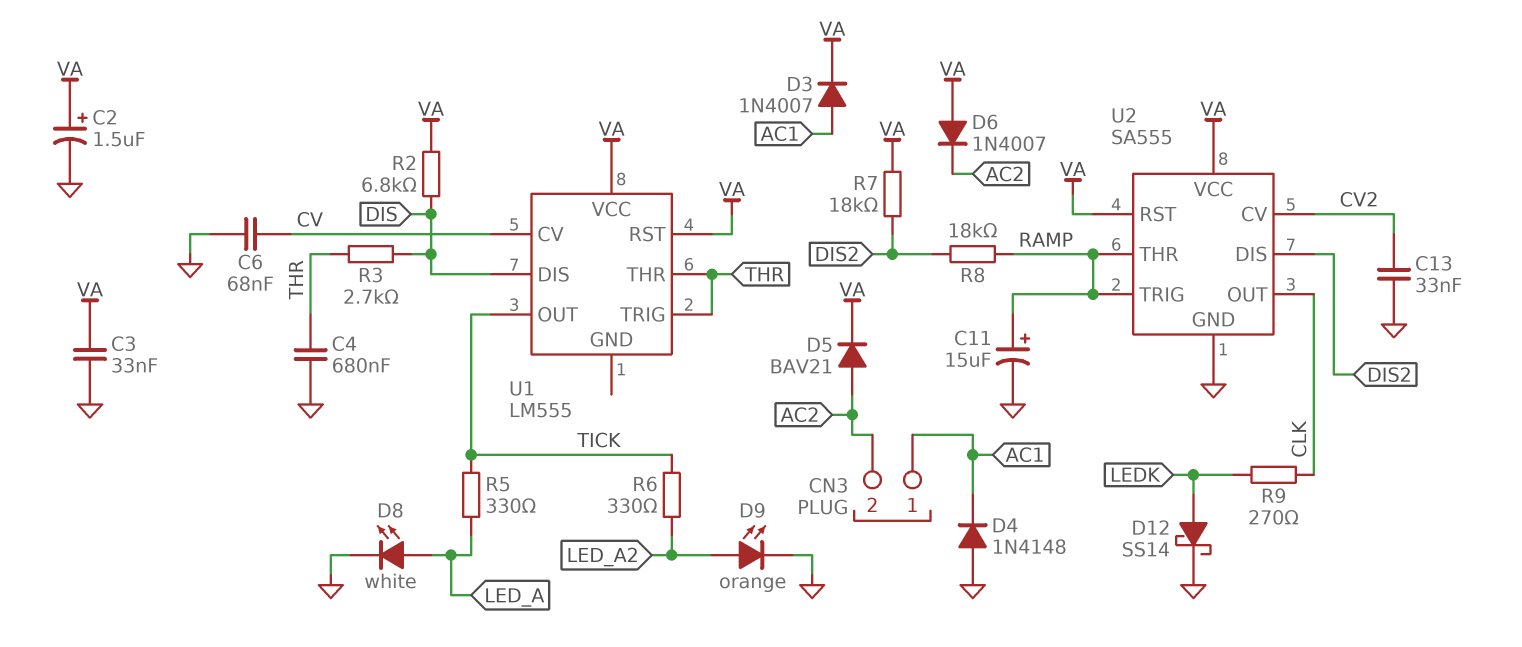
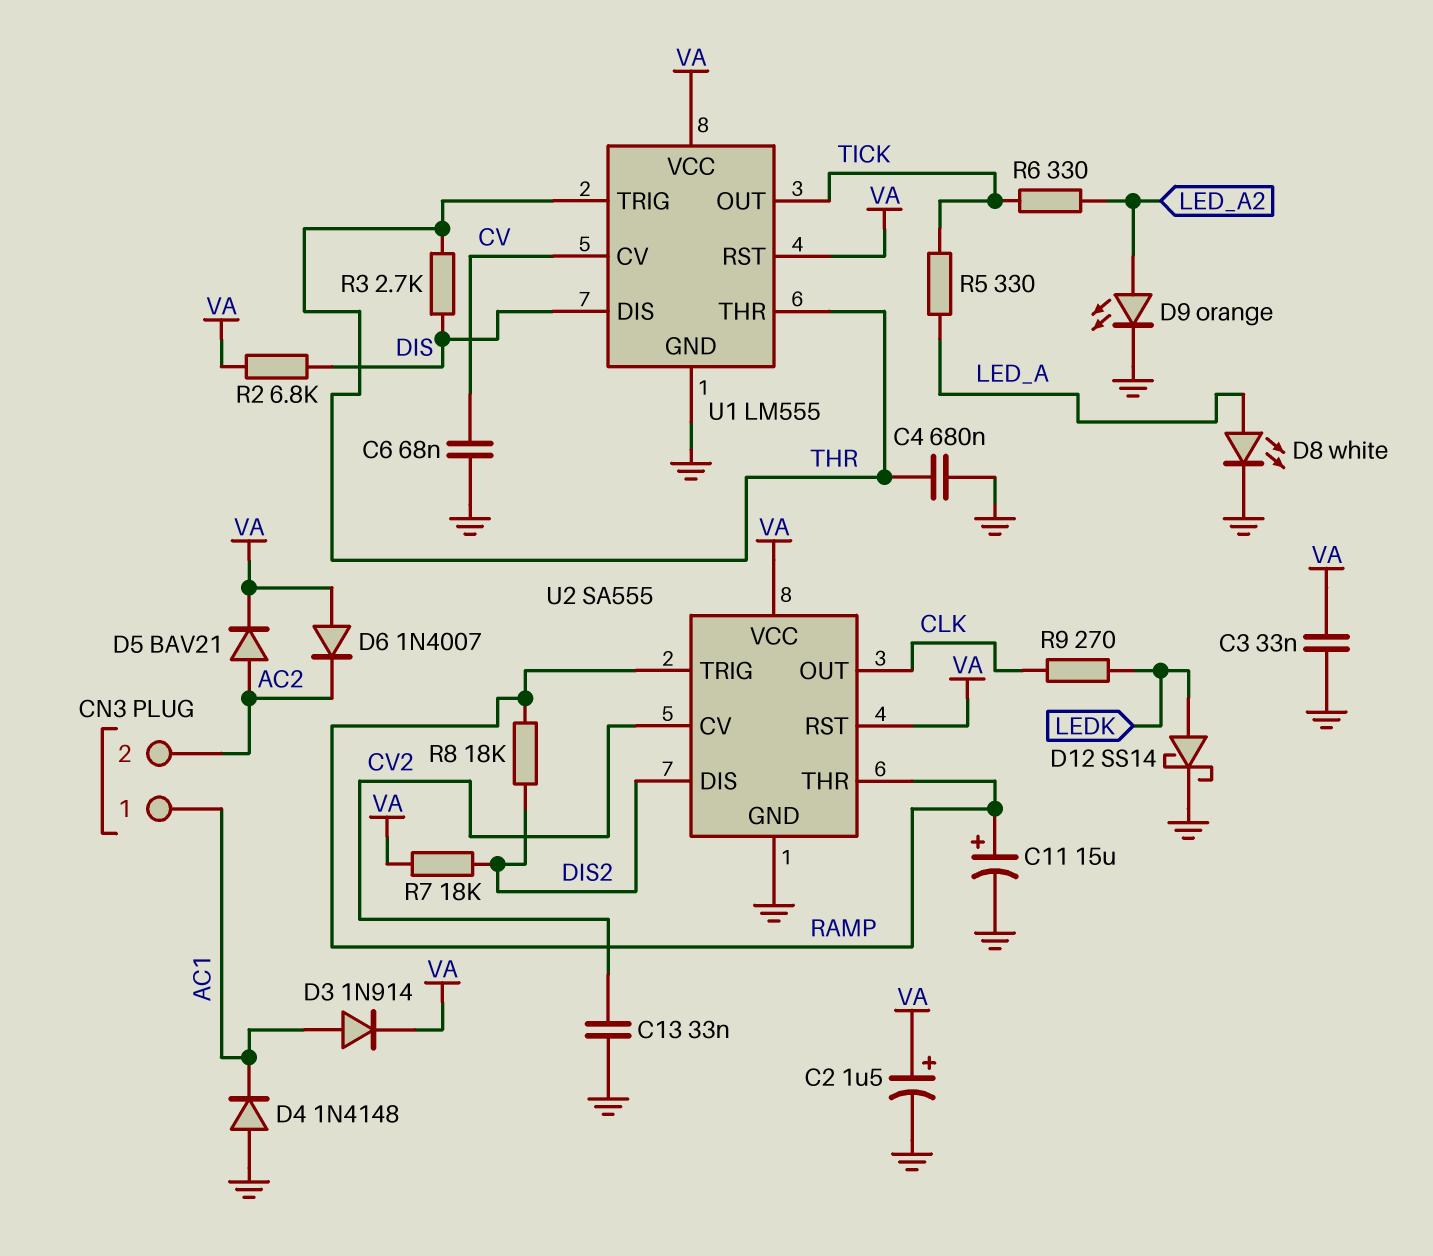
D3: diode 1N4007 (A AC1, K VA) -> diode 1N914 (A AC1, K VA)
U1 pin GND: none -> GND

